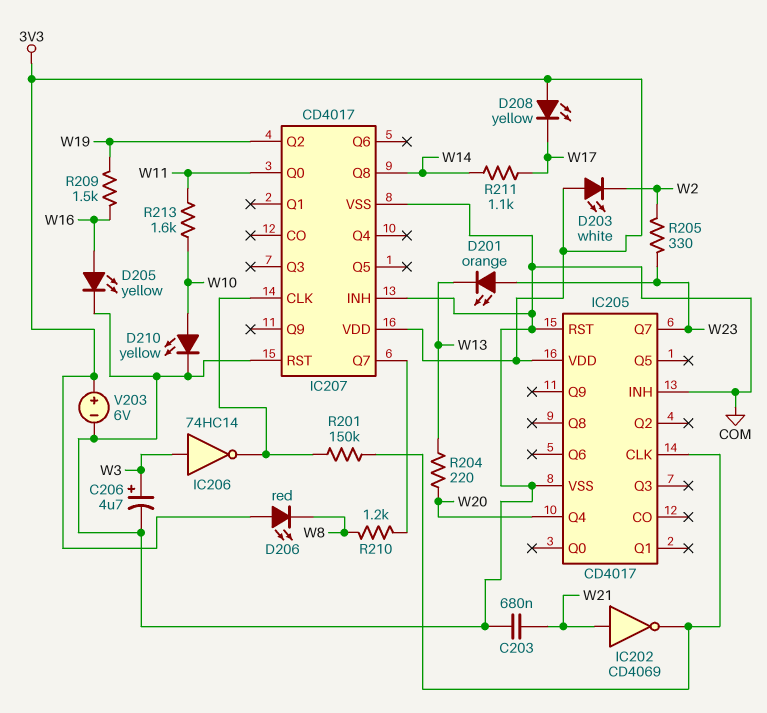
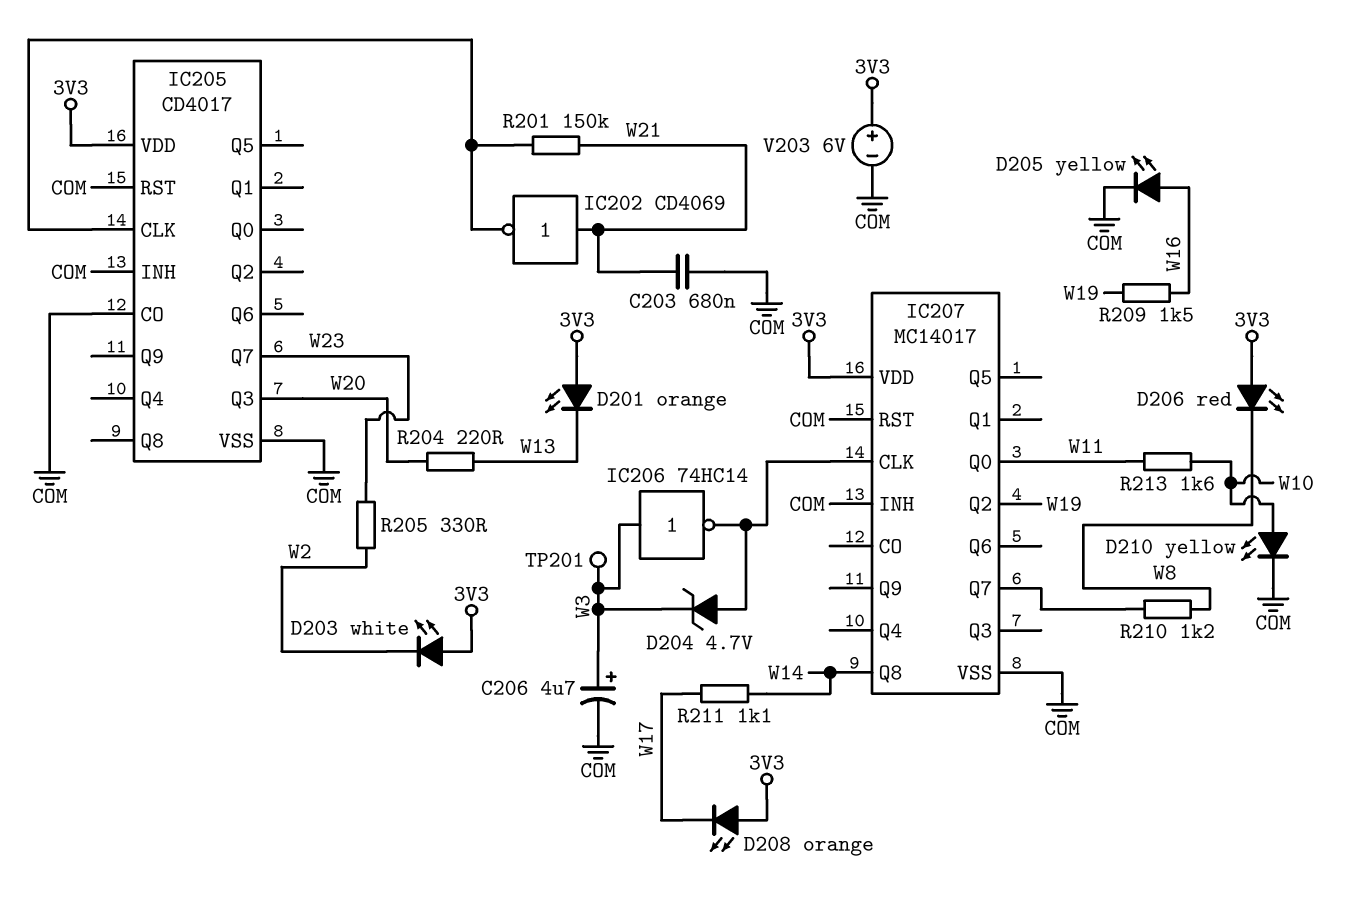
D201: LED orange (A W23, K W13) -> LED orange (A 3V3, K W13)
D204: none -> zener 4.7V (A IC207/CLK, K W3)
D208: LED yellow (A 3V3, K W17) -> LED orange (A 3V3, K W17)
IC205 pin CO: none -> COM
IC205 pin Q3: none -> W20
IC205 pin Q4: W20 -> none
IC207: CD4017 -> MC14017
R201: 150k (IC205/CLK, IC207/CLK) -> 150k (IC205/CLK, W21)
TP201: none -> test point (W3)

